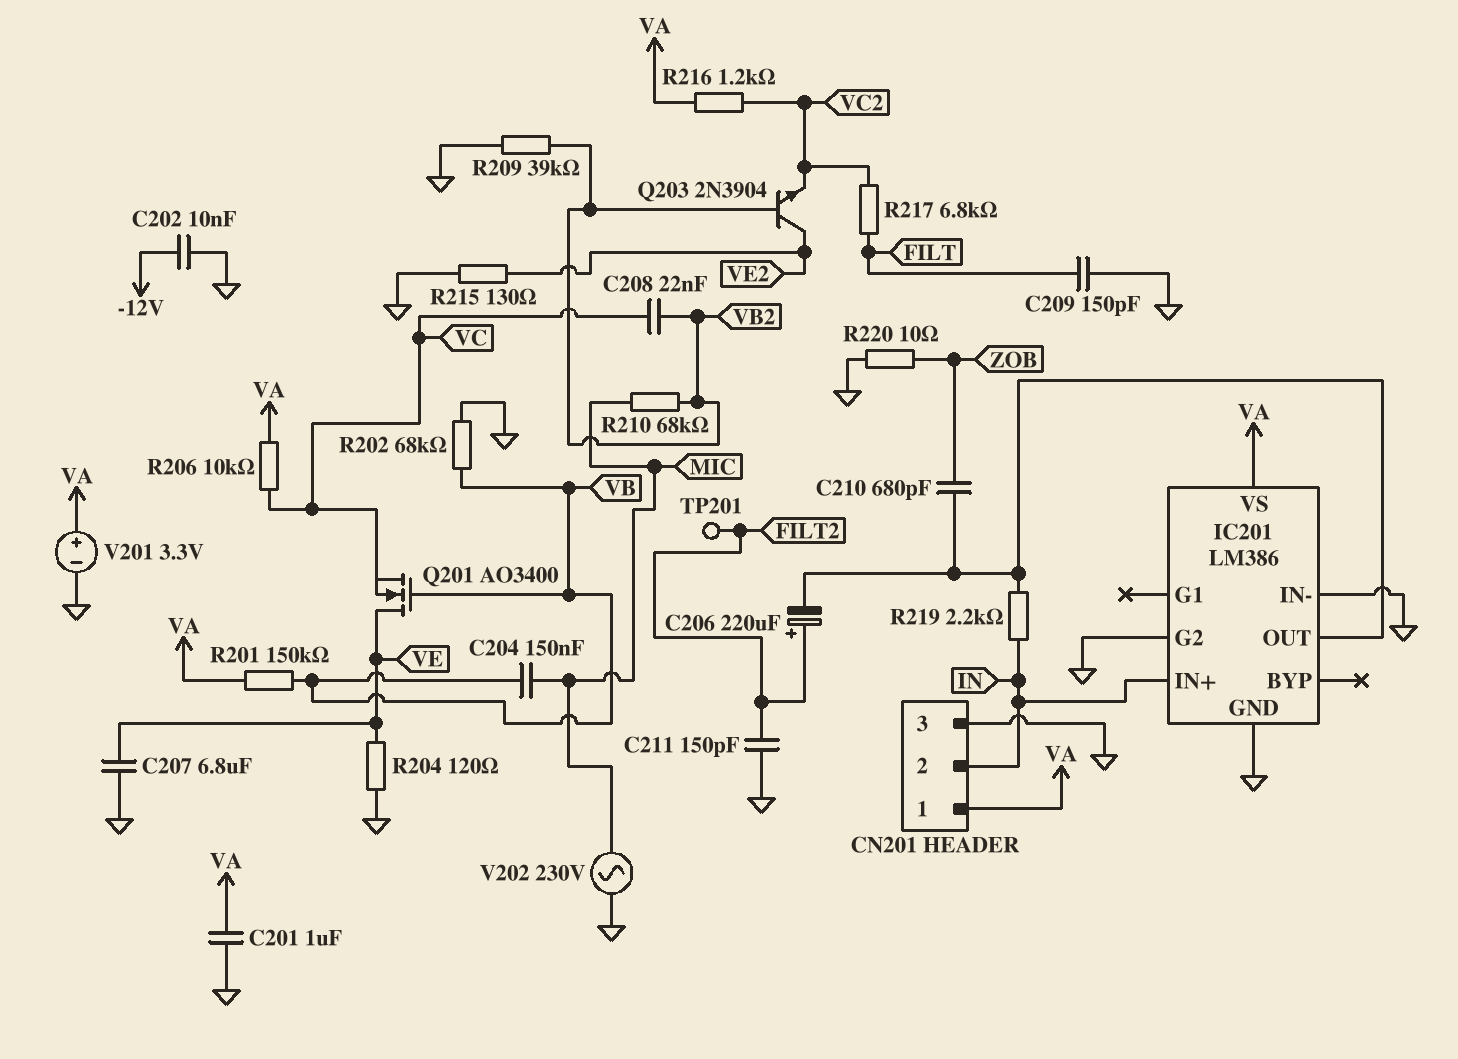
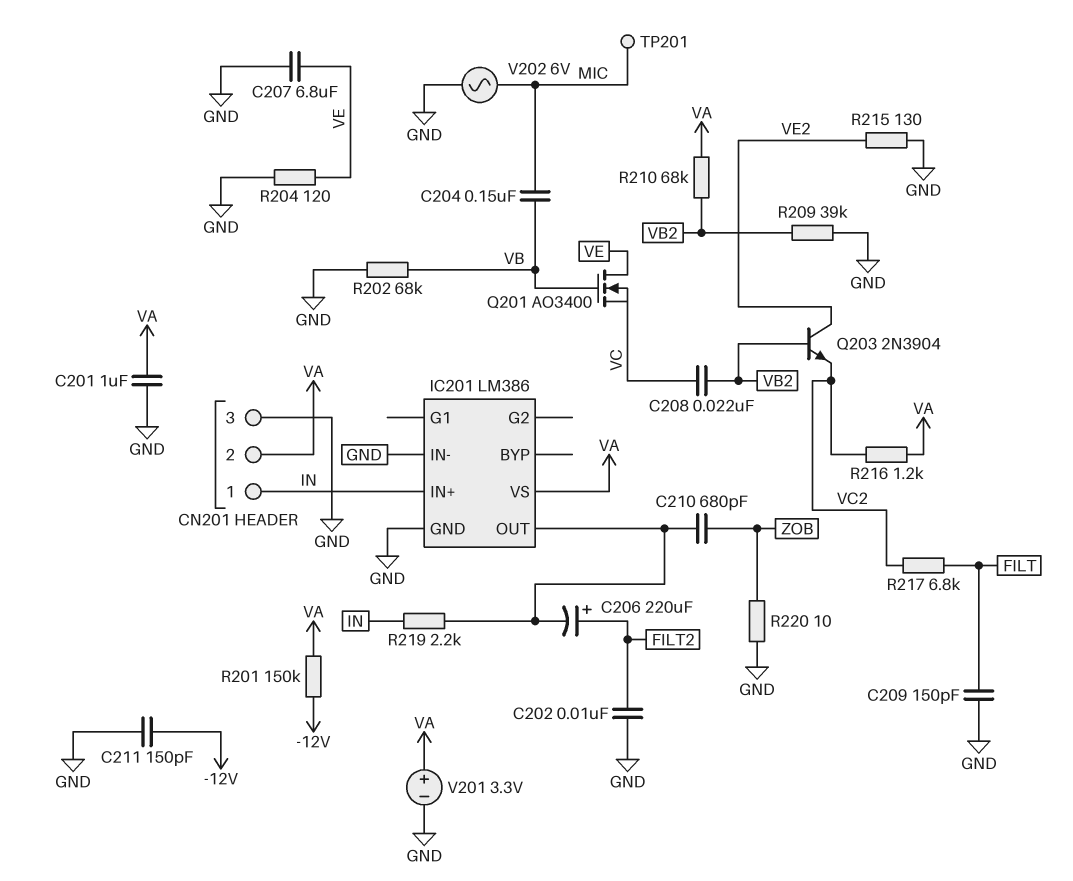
C202: 10nF (-12V, GND) -> 10nF (FILT2, GND)
C211: 150pF (FILT2, GND) -> 150pF (-12V, GND)
CN201 pin 1: VA -> IN
CN201 pin 2: IN -> VA
IC201 pin G2: GND -> none
R201: 150k (VA, VB) -> 150k (-12V, VA)
R206: 10k (VA, VC) -> none
R210: 68k (MIC, VB2) -> 68k (VA, VB2)
TP201: test point (FILT2) -> test point (MIC)
V202: AC 230V (GND, MIC) -> AC 6V (GND, MIC)

